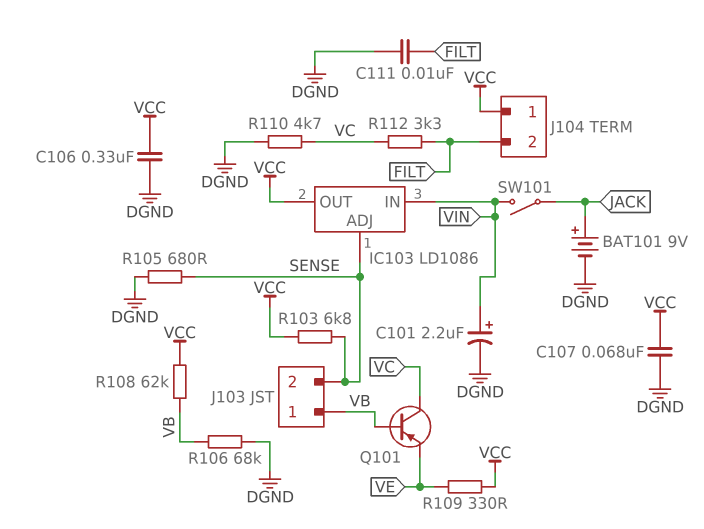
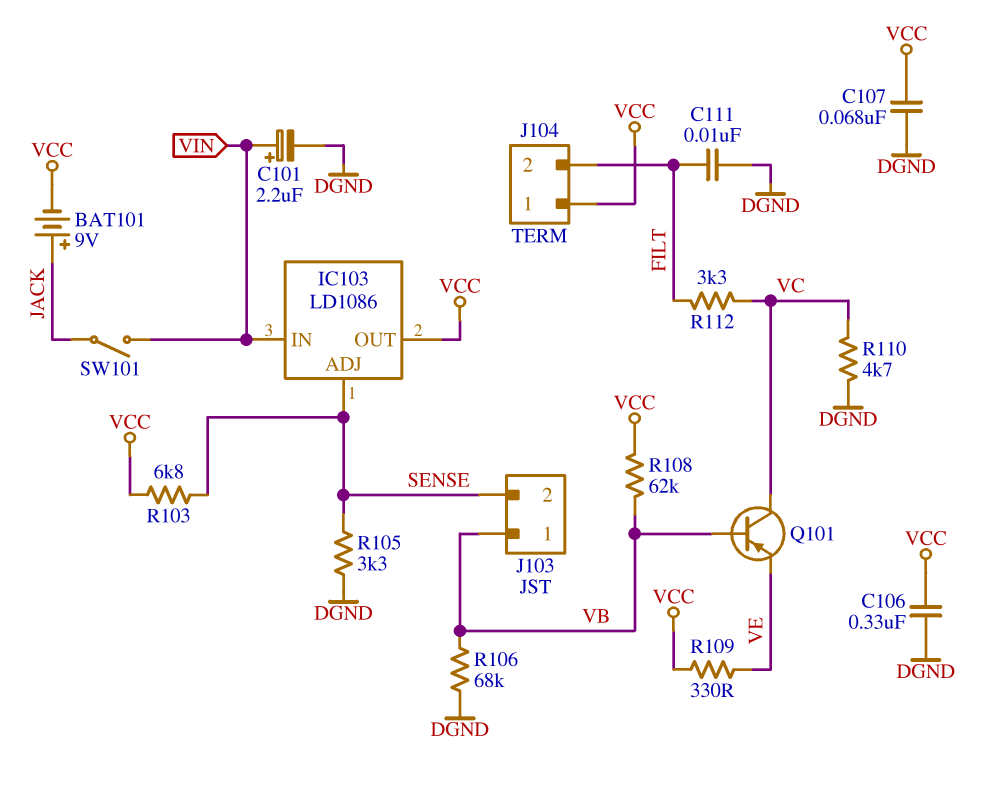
BAT101: 9V (plus JACK, minus DGND) -> 9V (plus JACK, minus VCC)
R105: 680 (DGND, SENSE) -> 3.3k (DGND, SENSE)

